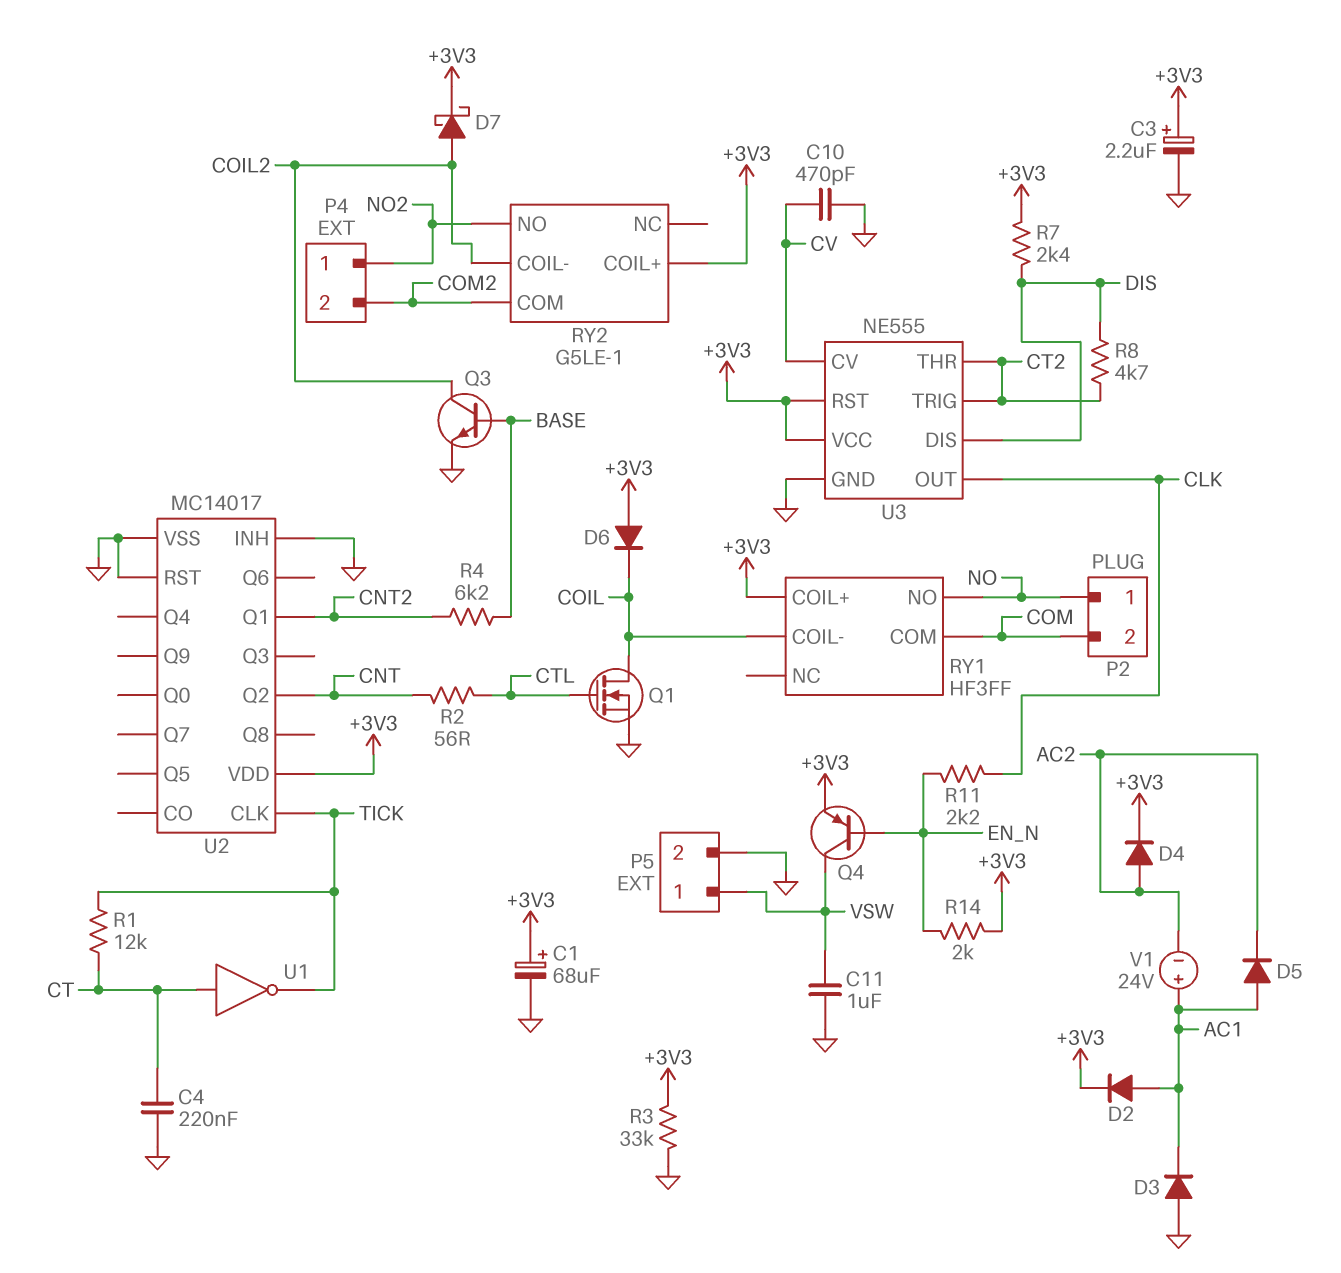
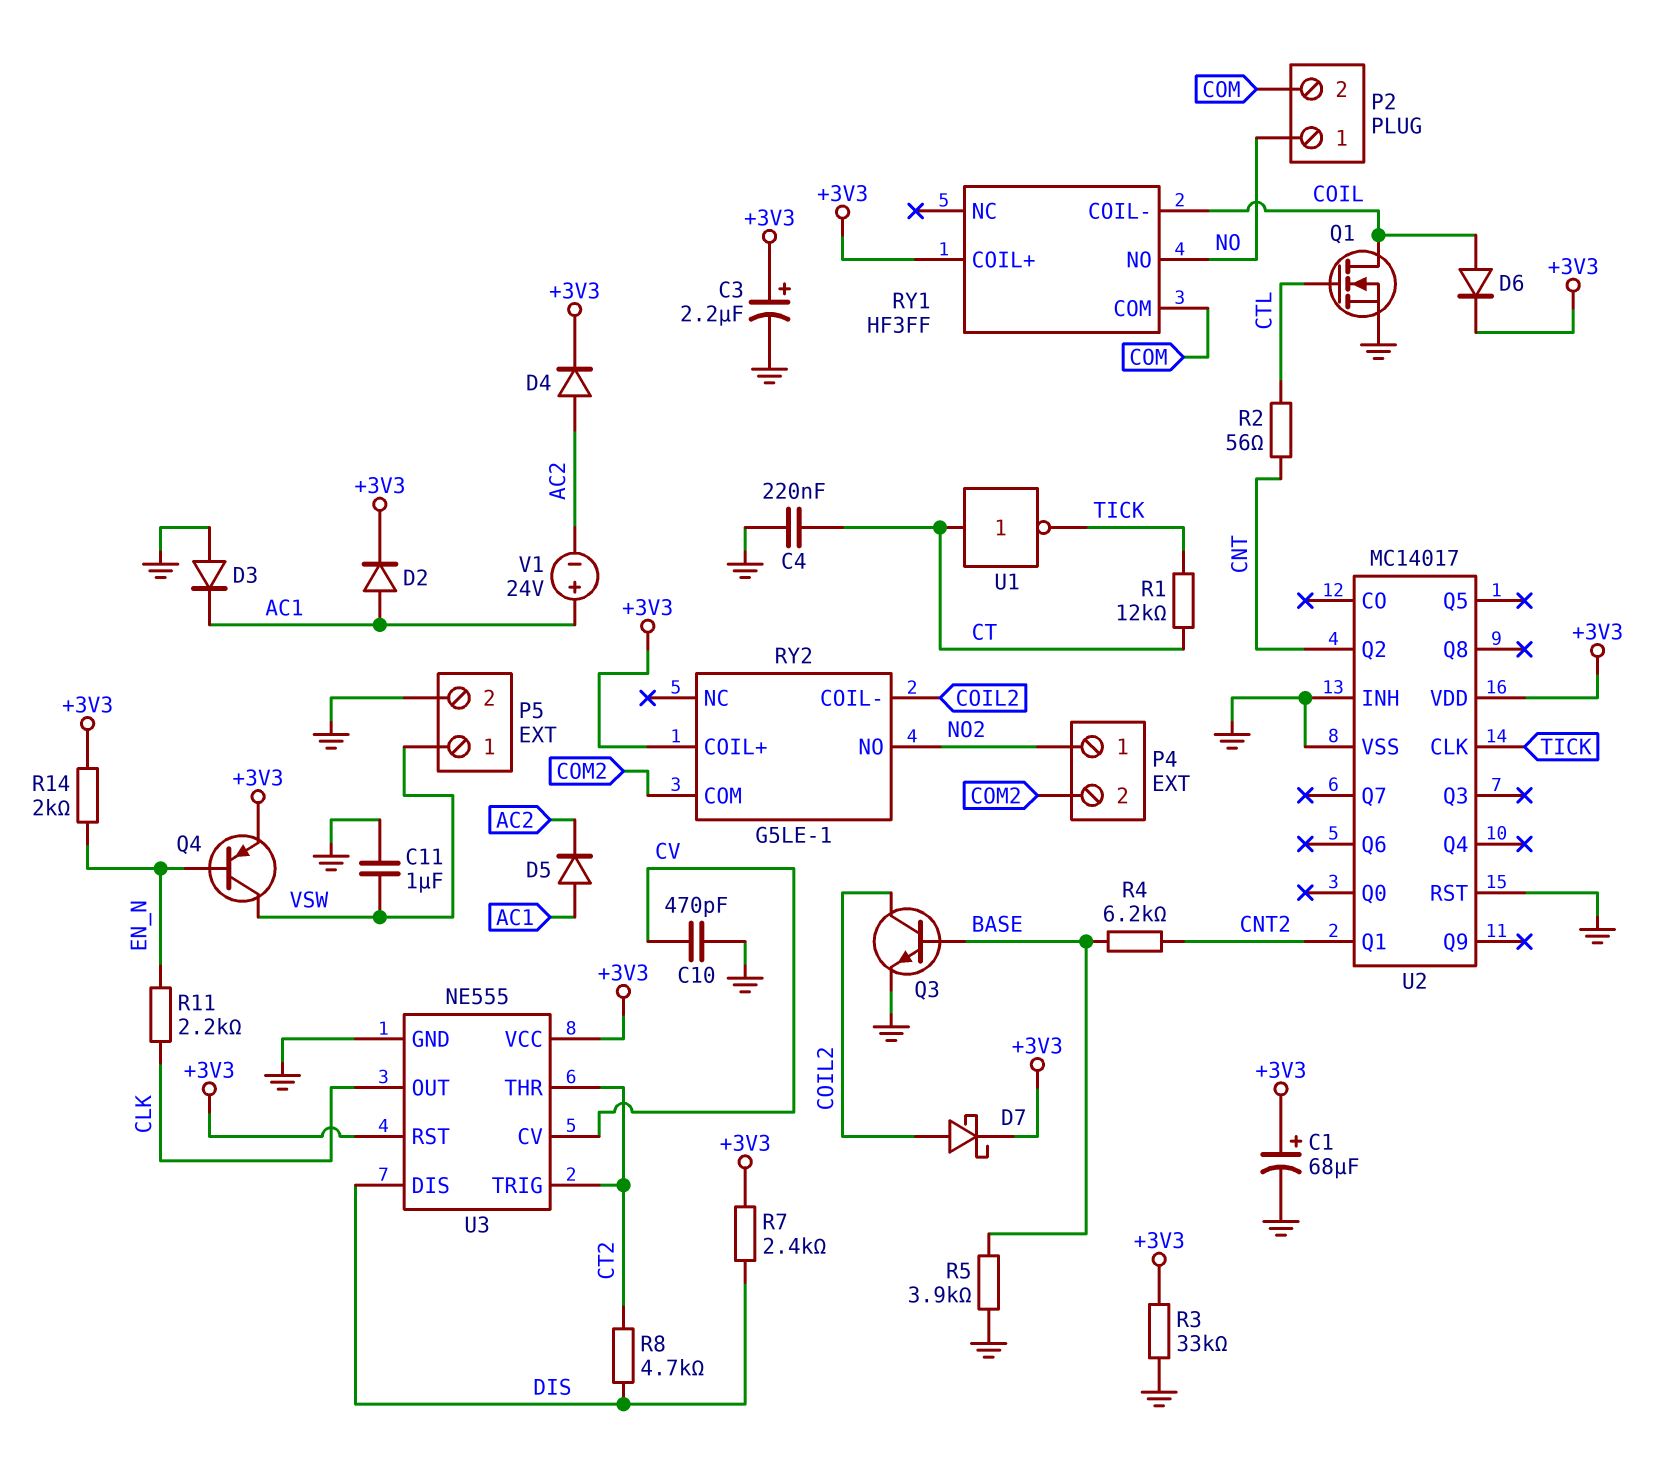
D6: diode (A +3V3, K COIL) -> diode (A COIL, K +3V3)
R5: none -> 3.9k (BASE, GND)

